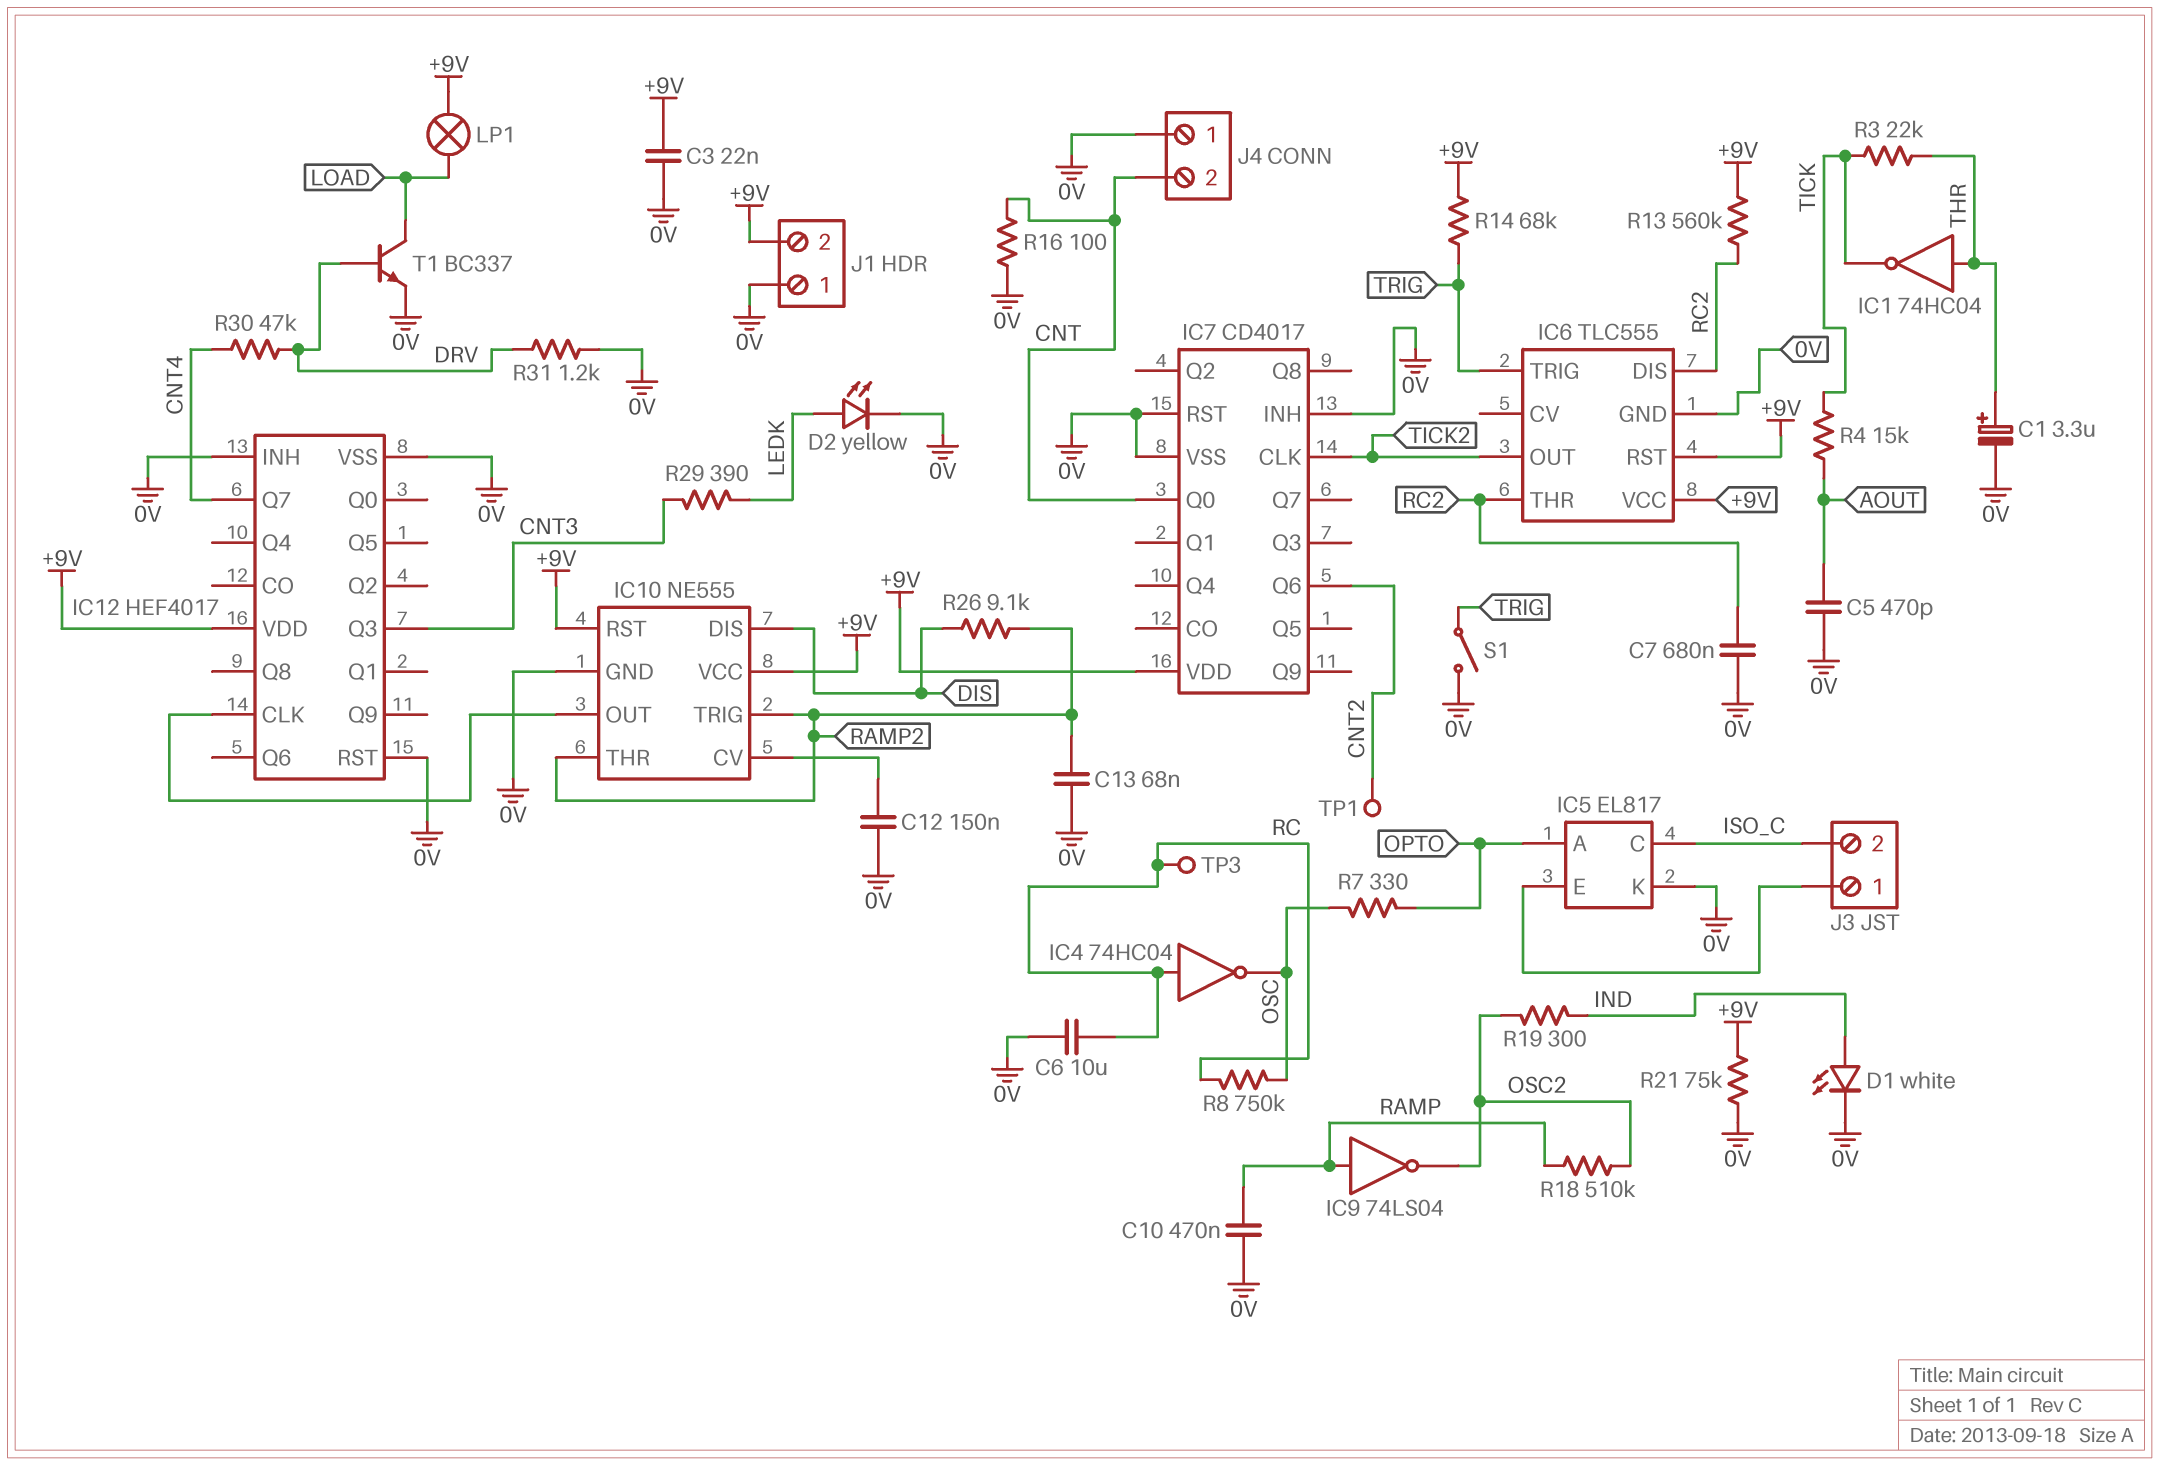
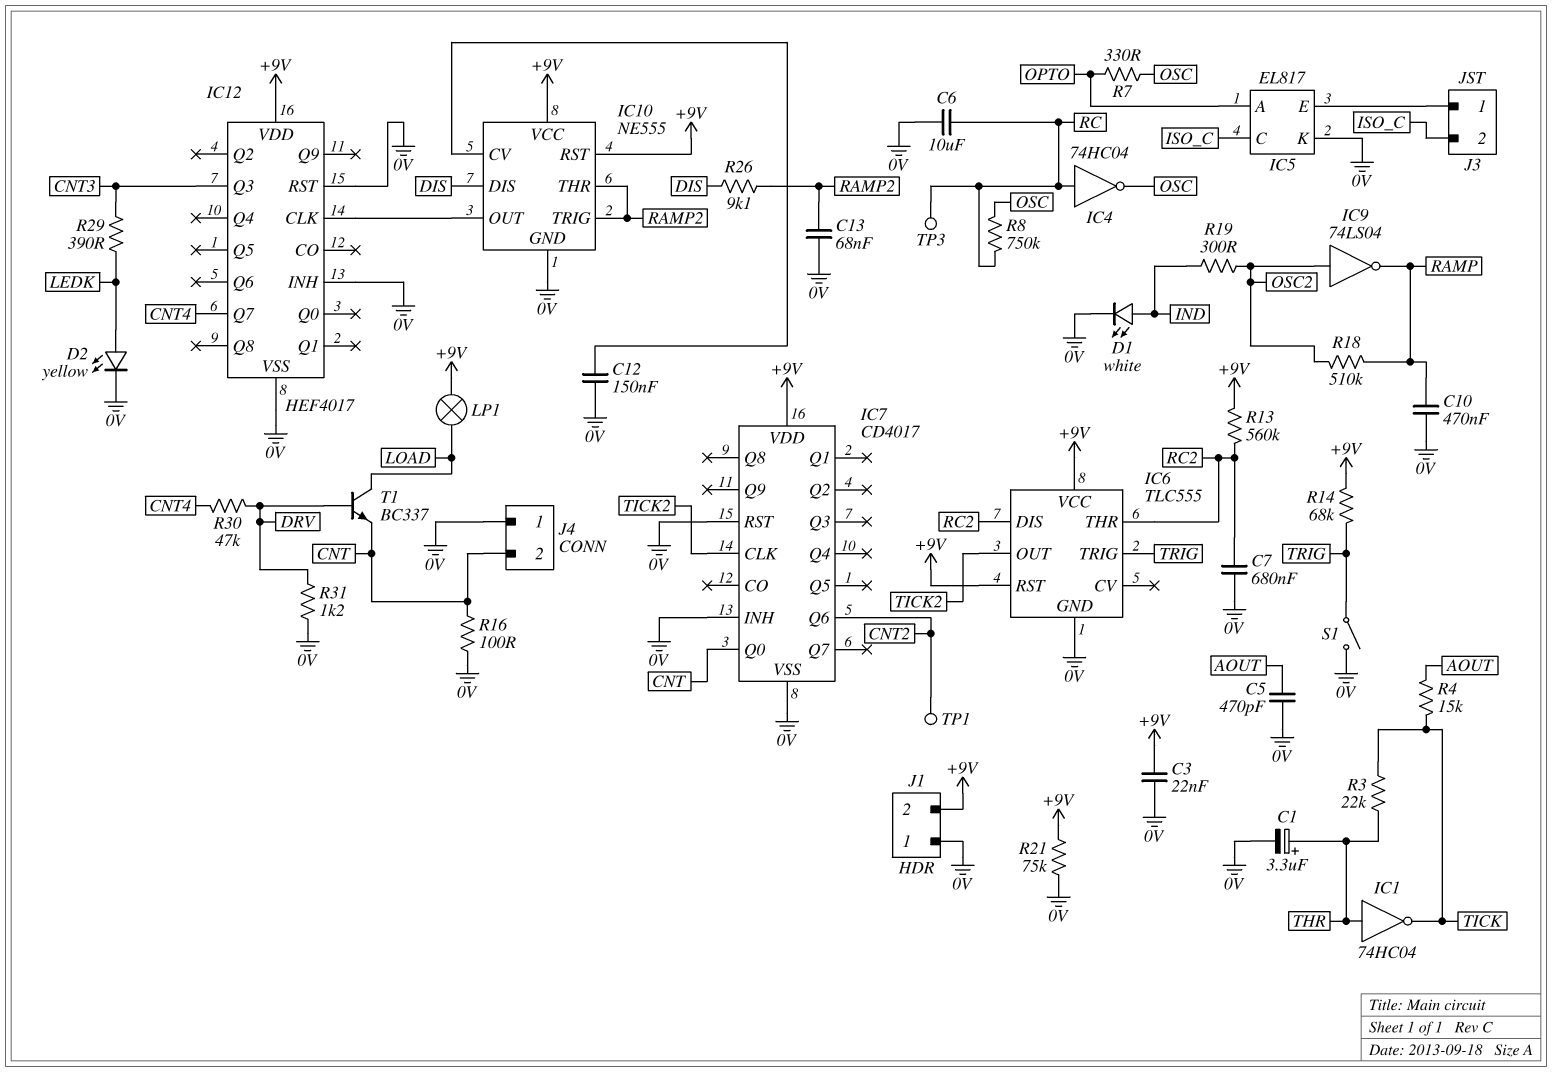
IC9: NOT 74LS04 (in RAMP, out OSC2) -> NOT 74LS04 (in OSC2, out RAMP)
T1: NPN BC337 (B DRV, C LOAD, E 0V) -> NPN BC337 (B DRV, C LOAD, E CNT)

